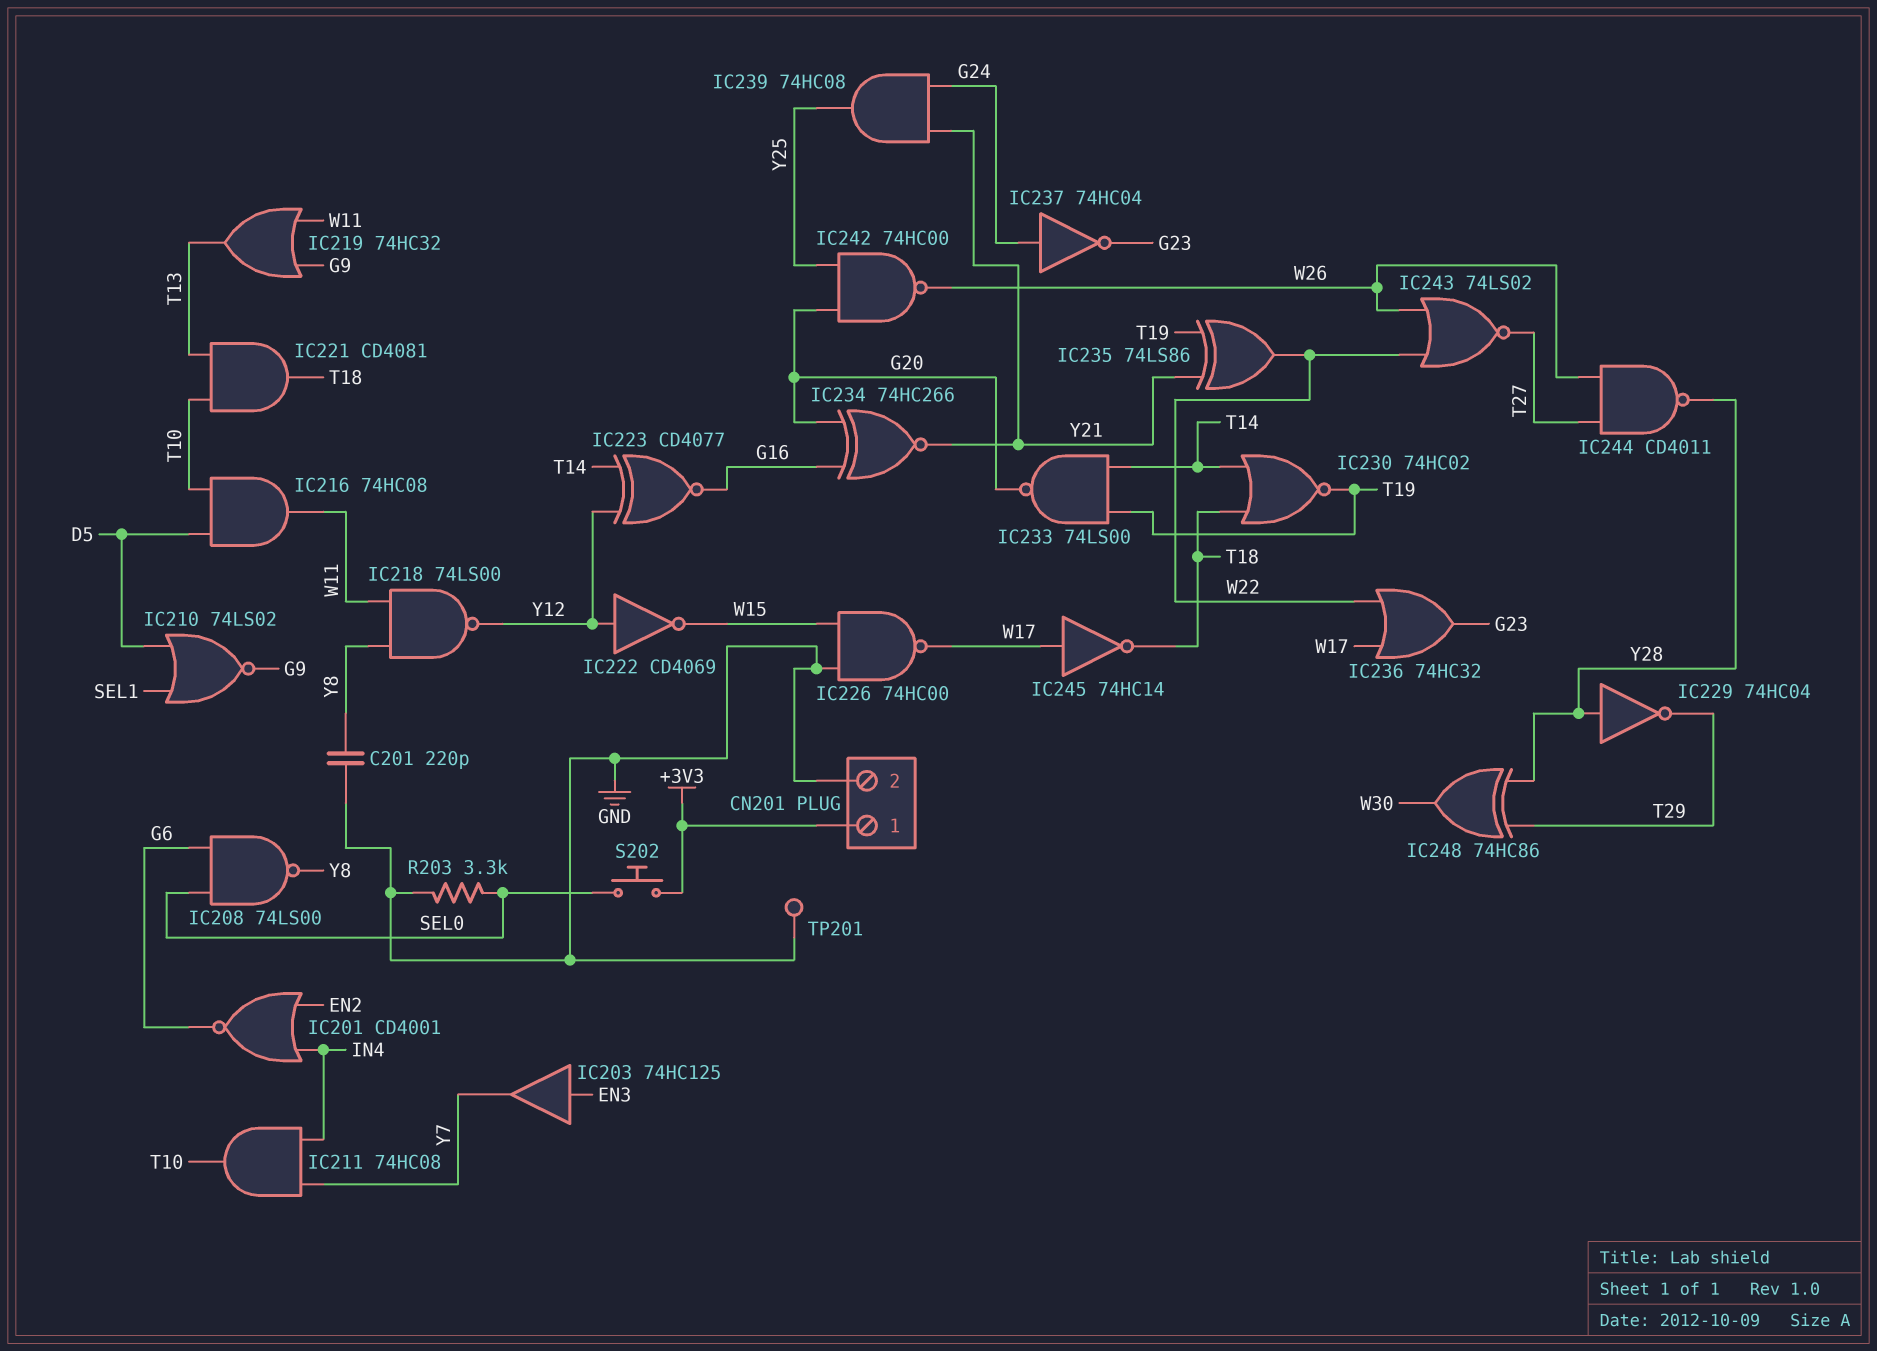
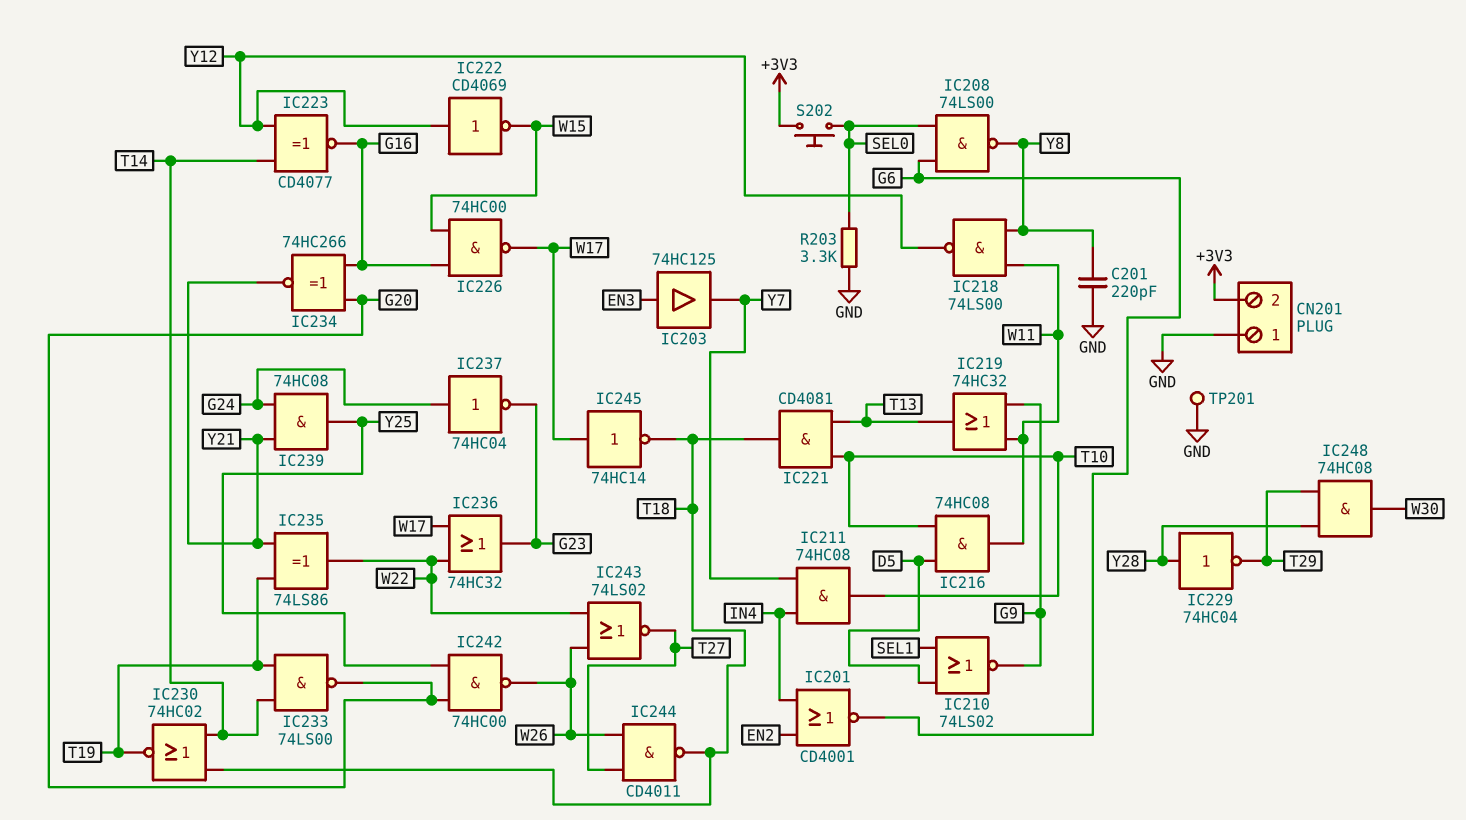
CN201 pin 1: +3V3 -> GND
CN201 pin 2: GND -> +3V3
IC226: NAND 74HC00 (in GND, in W15, out W17) -> NAND 74HC00 (in G16, in W15, out W17)
IC244: NAND CD4011 (in T27, in W26, out Y28) -> NAND CD4011 (in T27, in W26, out T18)
IC248: XOR 74HC86 (in T29, in Y28, out W30) -> AND 74HC08 (in T29, in Y28, out W30)

